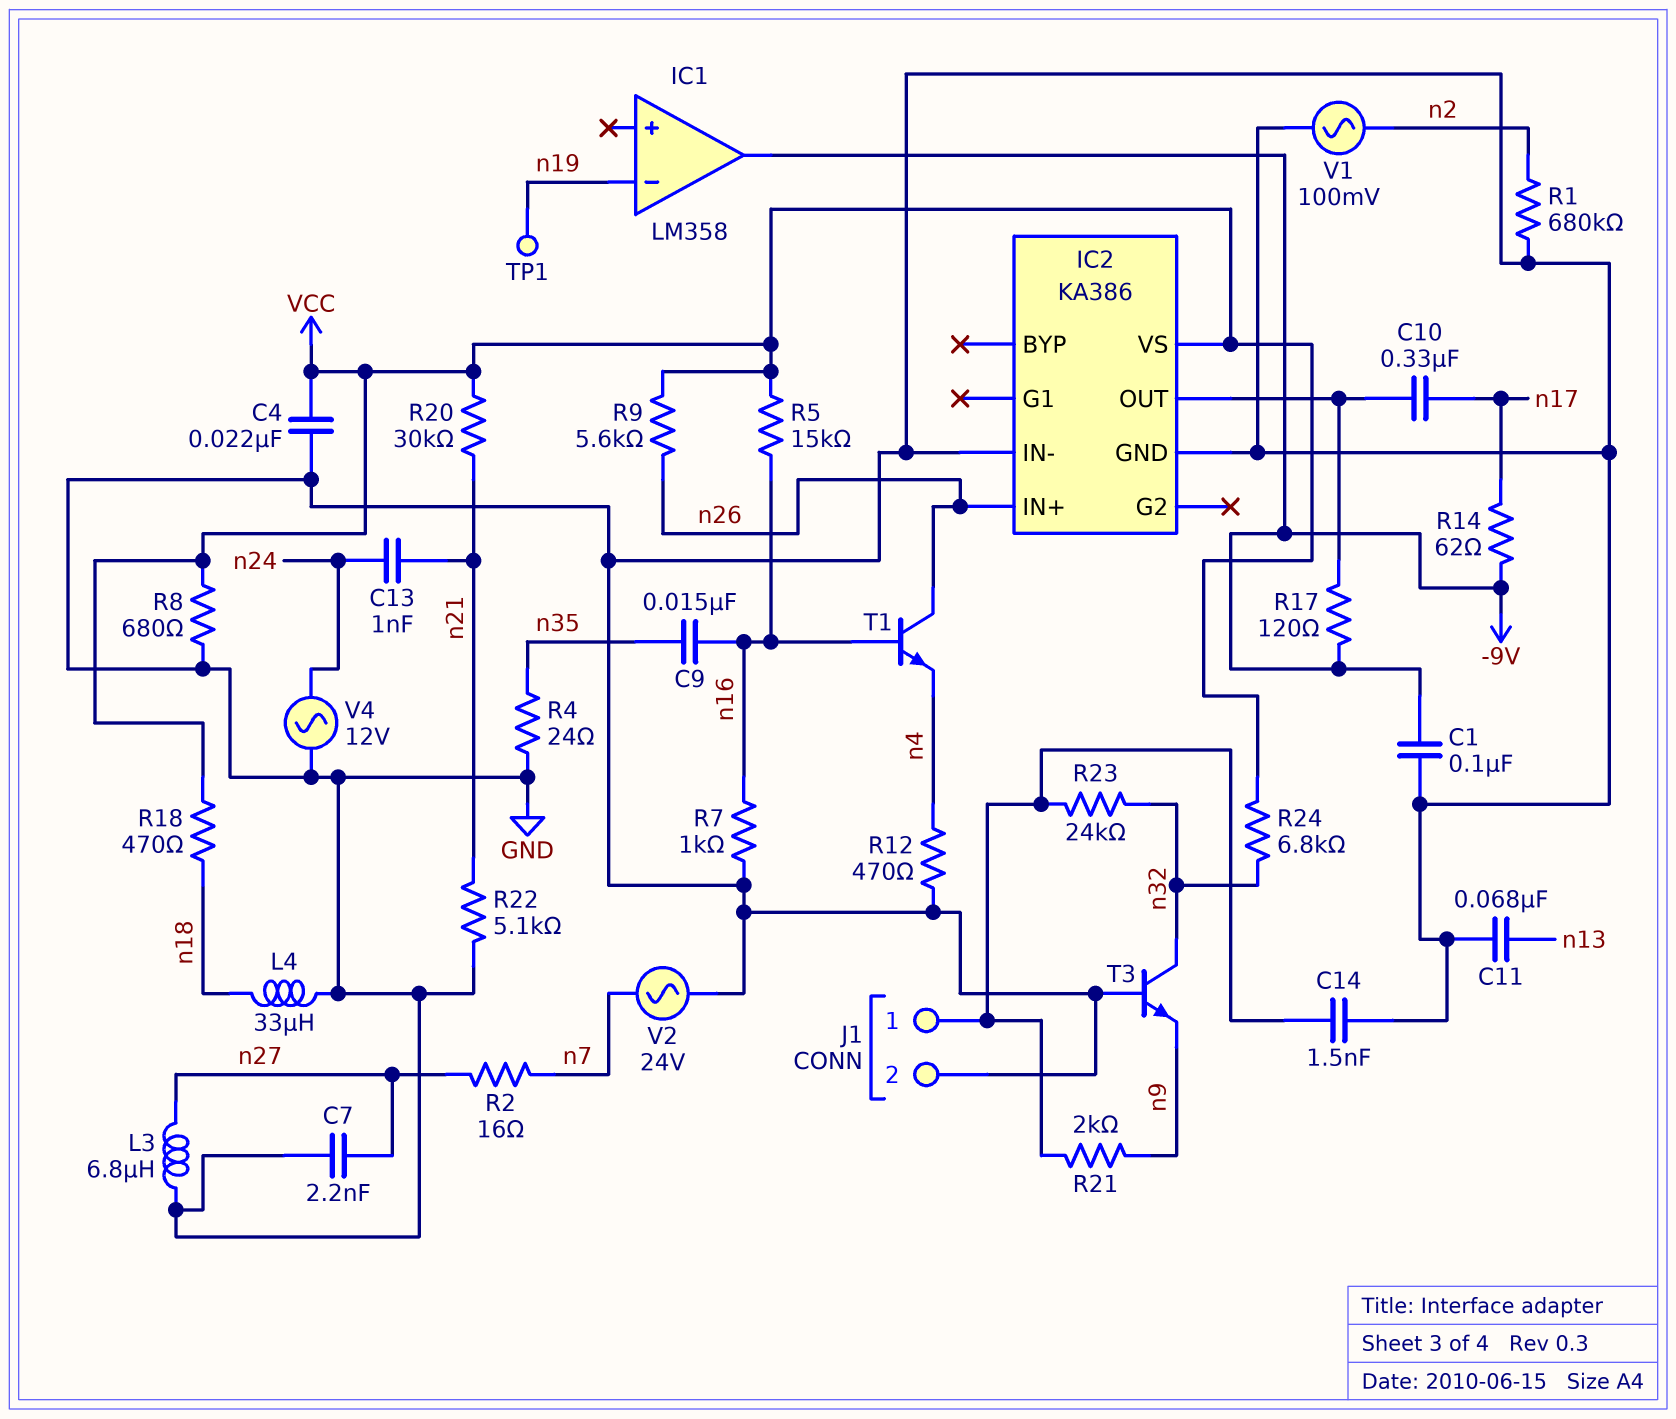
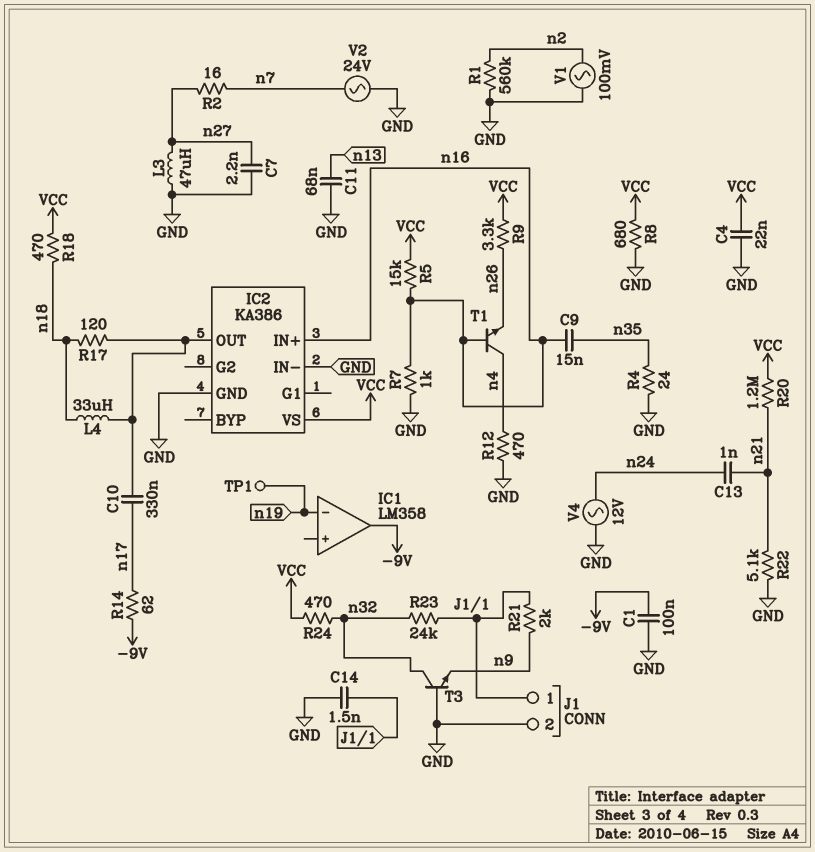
IC2 pin IN+: n26 -> n16
L3: 6.8uH (GND, n27) -> 47uH (GND, n27)
L4: 33uH (GND, n18) -> 33uH (IC2/OUT, n18)
R1: 680k (GND, n2) -> 560k (GND, n2)
R9: 5.6k (VCC, n26) -> 3.3k (VCC, n26)
R17: 120 (-9V, IC2/OUT) -> 120 (IC2/OUT, n18)
R20: 30k (VCC, n21) -> 1.2M (VCC, n21)
R24: 6.8k (VCC, n32) -> 470 (VCC, n32)
T1: NPN (B n16, C n26, E n4) -> NPN (B n16, C n4, E n26)

